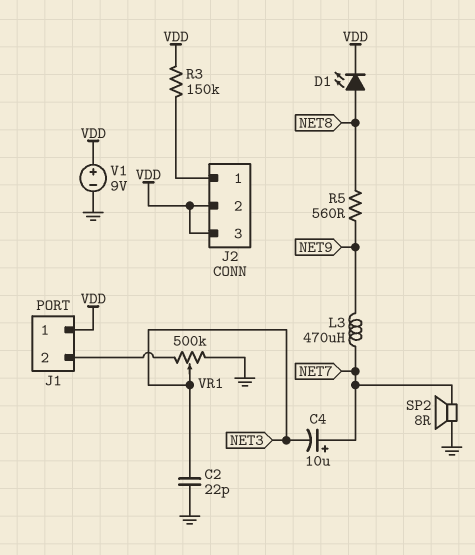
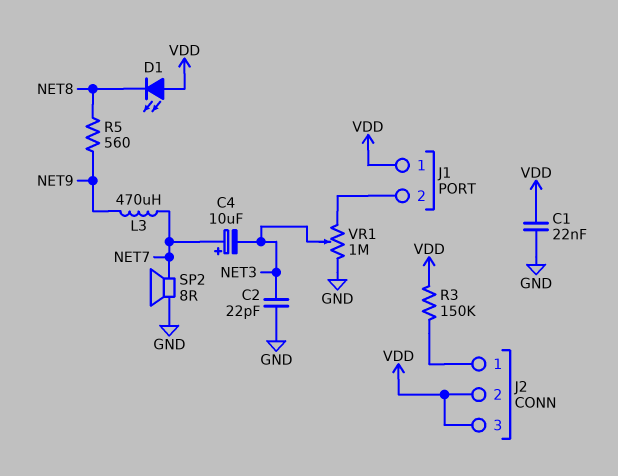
C1: none -> 22nF (GND, VDD)
D1: LED (A NET8, K VDD) -> LED (A VDD, K NET8)
V1: 9V (plus VDD, minus GND) -> none
VR1: 500k (GND, J1/2, wiper NET3) -> 1M (GND, J1/2, wiper NET3)

